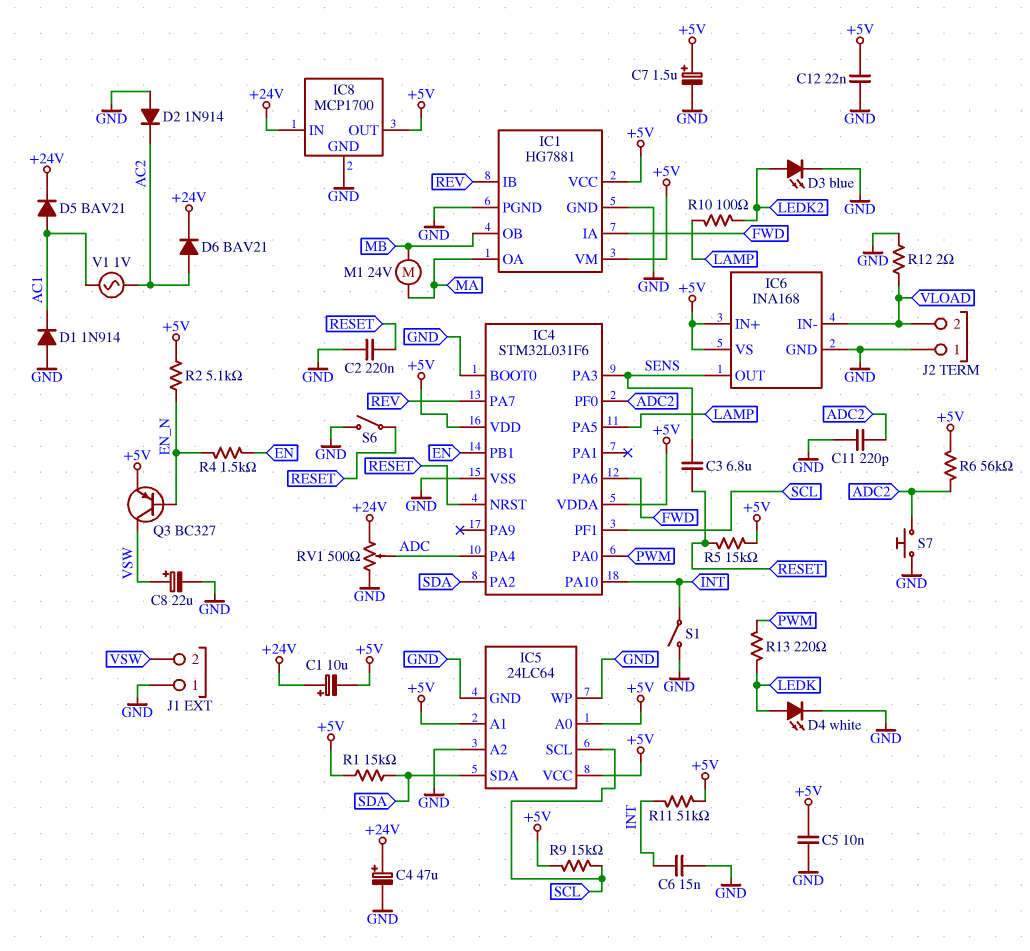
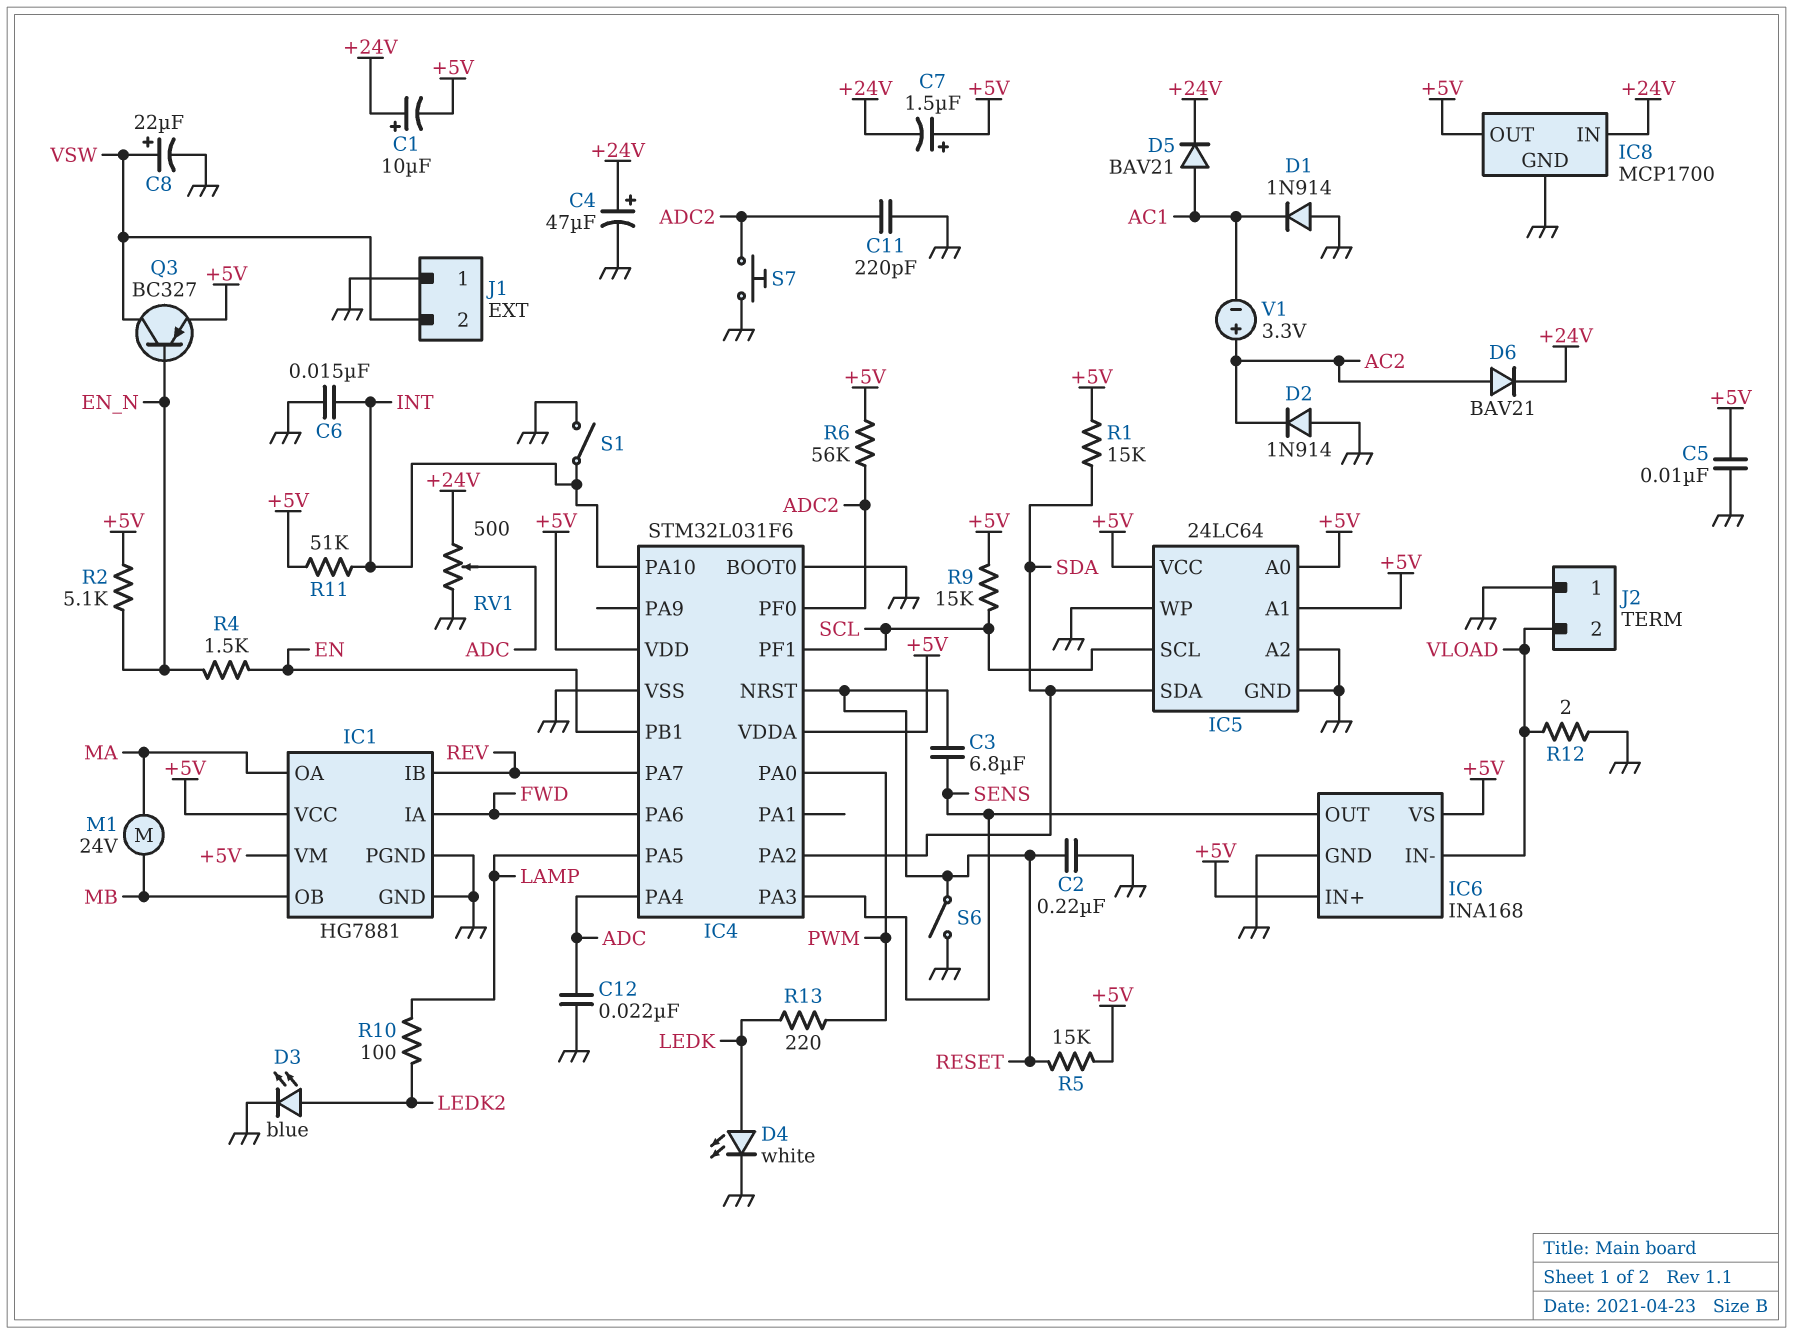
C7: 1.5uF (plus +5V, minus GND) -> 1.5uF (plus +5V, minus +24V)
C12: 22nF (+5V, GND) -> 22nF (ADC, GND)
V1: AC 1V (AC1, AC2) -> 3.3V (plus AC2, minus AC1)

